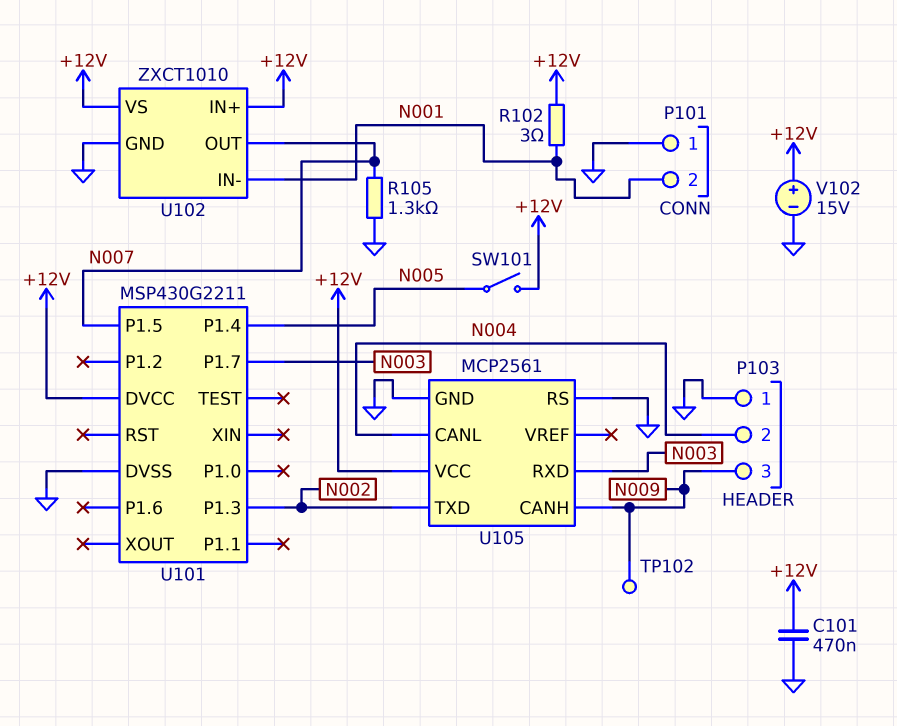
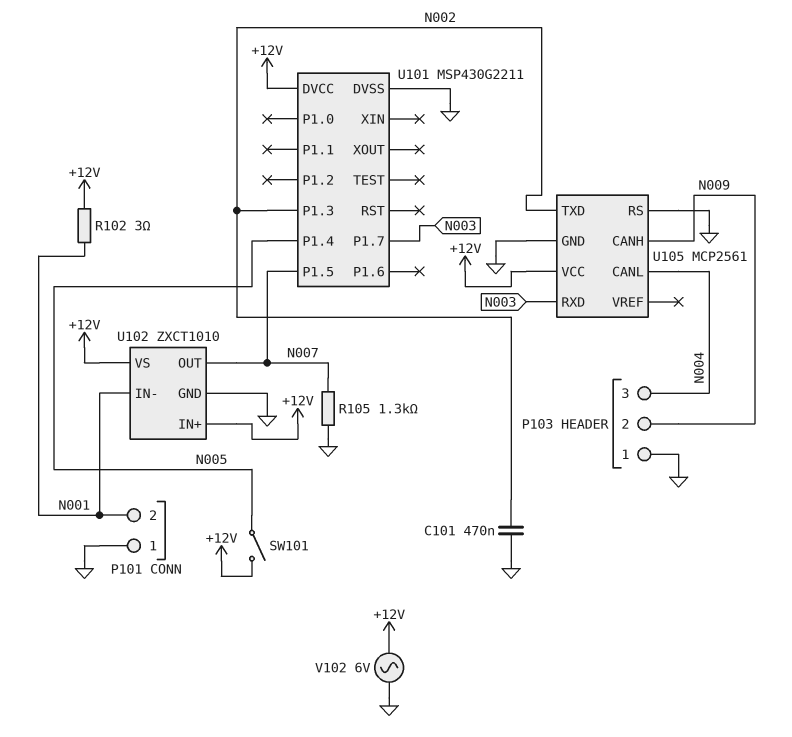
C101: 470nF (+12V, GND) -> 470nF (GND, N002)
P103 pin 2: N004 -> N009
P103 pin 3: N009 -> N004
TP102: test point (N009) -> none
V102: 15V (plus +12V, minus GND) -> AC 6V (+12V, GND)

